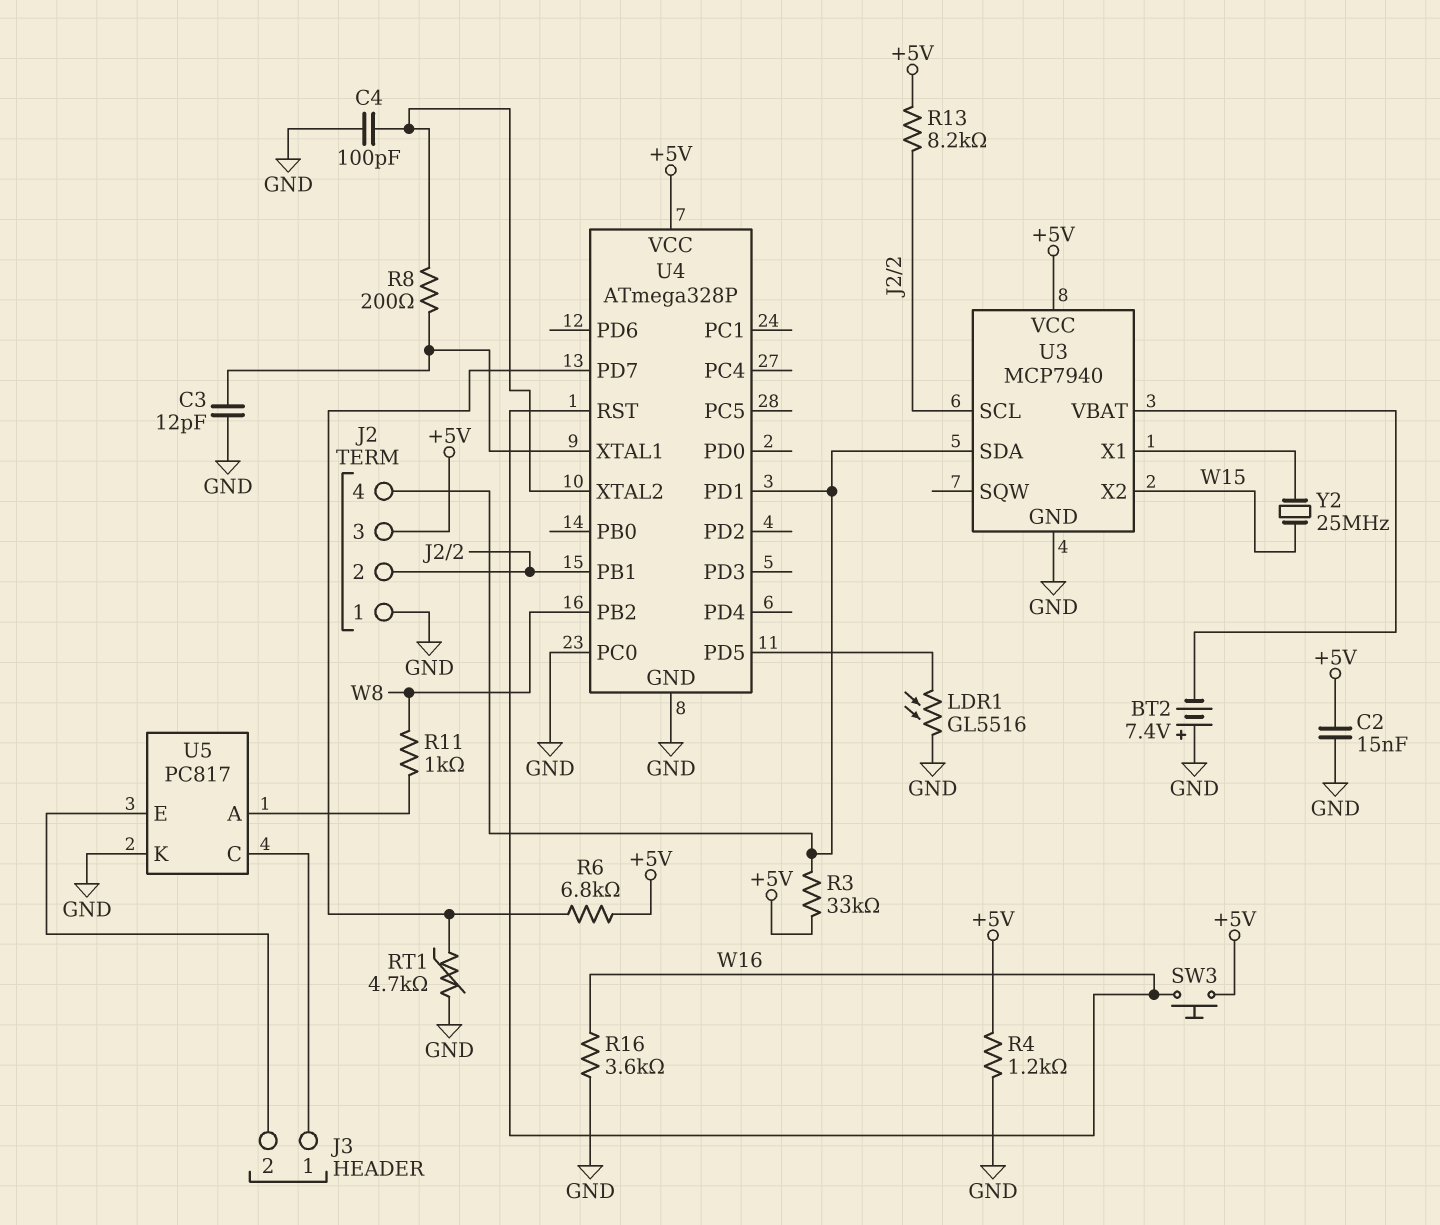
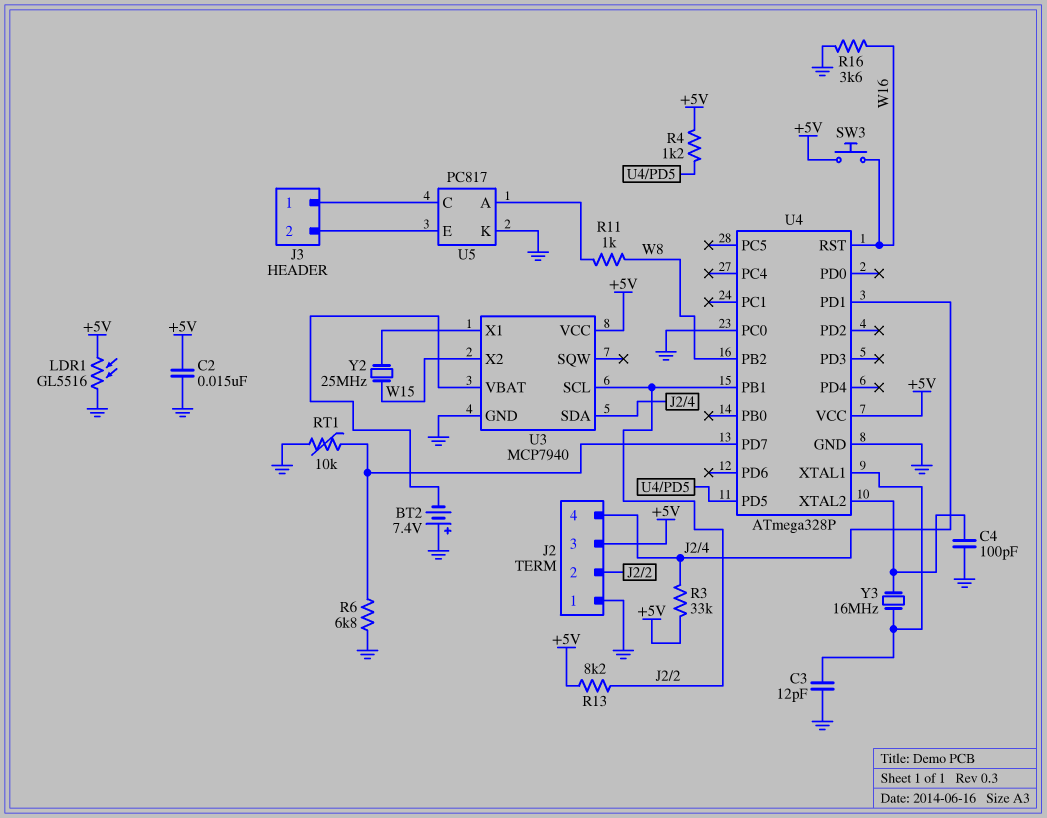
LDR1: GL5516 (GND, U4/PD5) -> GL5516 (+5V, GND)
R4: 1.2k (+5V, GND) -> 1.2k (+5V, U4/PD5)
R6: 6.8k (+5V, U4/PD7) -> 6.8k (GND, U4/PD7)
R8: 200 (U4/XTAL1, U4/XTAL2) -> none
RT1: 4.7k (GND, U4/PD7) -> 10k (GND, U4/PD7)
Y3: none -> 16MHz (U4/XTAL1, U4/XTAL2)

